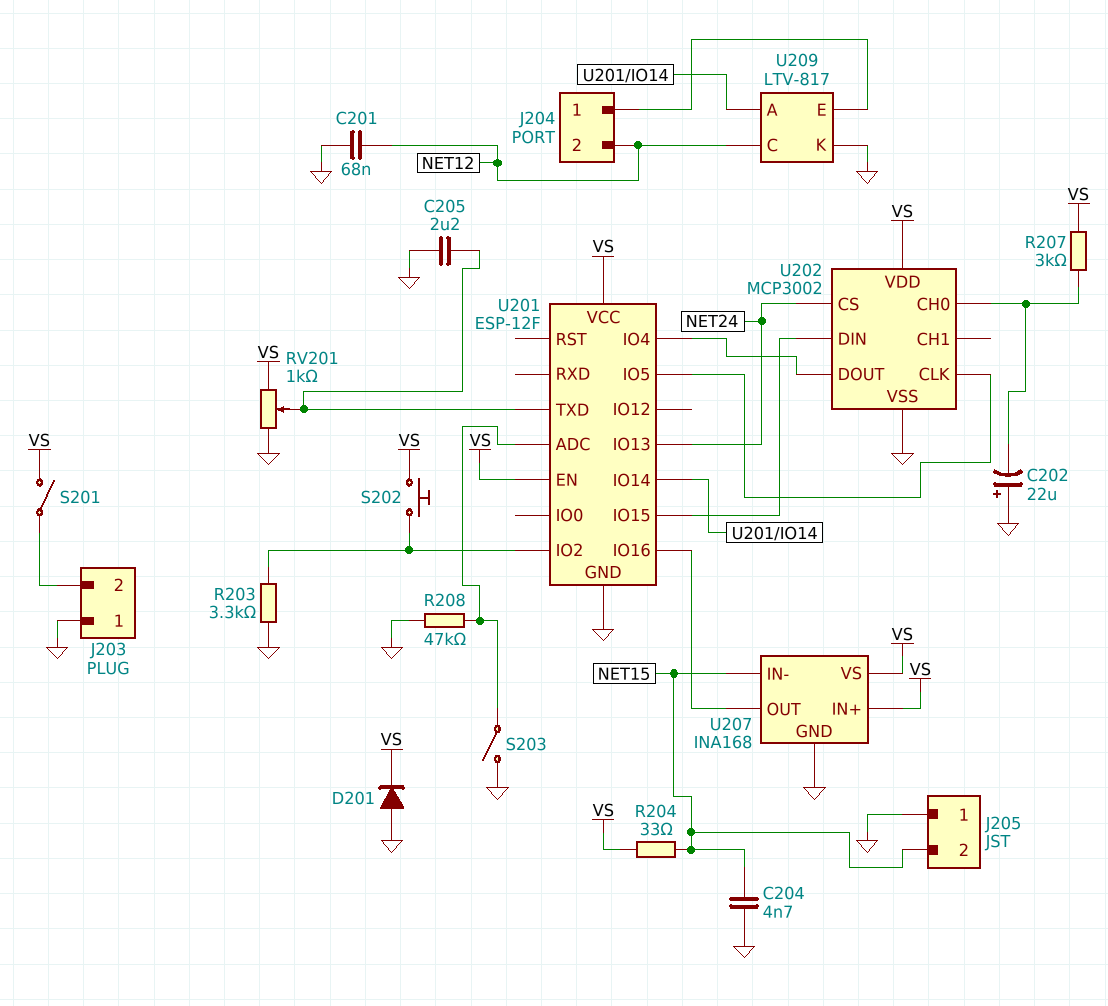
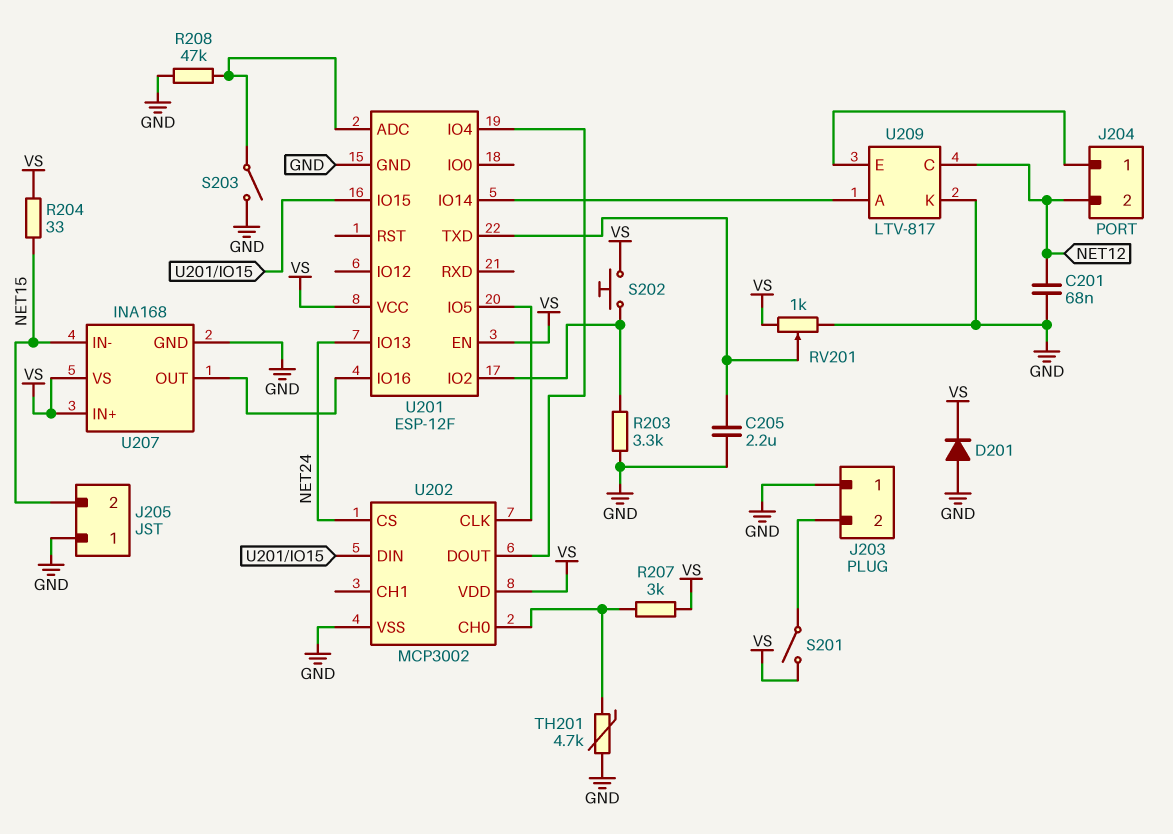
C202: 22uF (plus GND, minus U202/CH0) -> none
C204: 4.7nF (GND, NET15) -> none
TH201: none -> 4.7k (GND, U202/CH0)

